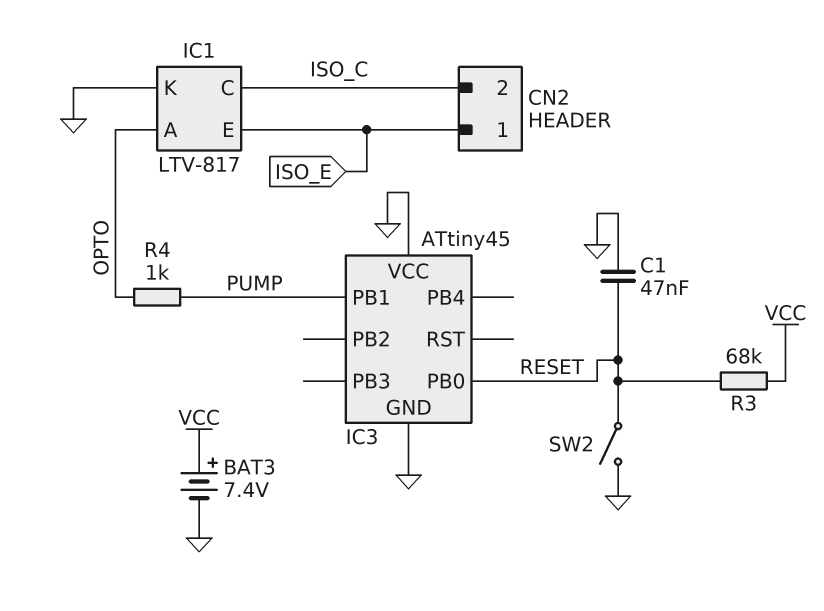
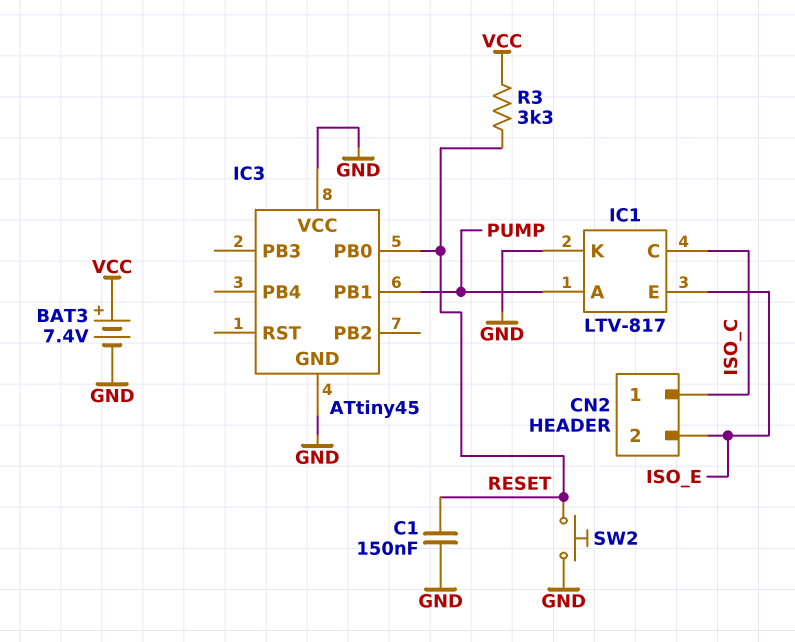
C1: 47nF (GND, RESET) -> 150nF (GND, RESET)
CN2 pin 1: ISO_E -> ISO_C
CN2 pin 2: ISO_C -> ISO_E
IC1 pin A: OPTO -> PUMP
R3: 68k (RESET, VCC) -> 3.3k (RESET, VCC)
R4: 1k (OPTO, PUMP) -> none
SW2: switch (GND, RESET) -> button (GND, RESET)

